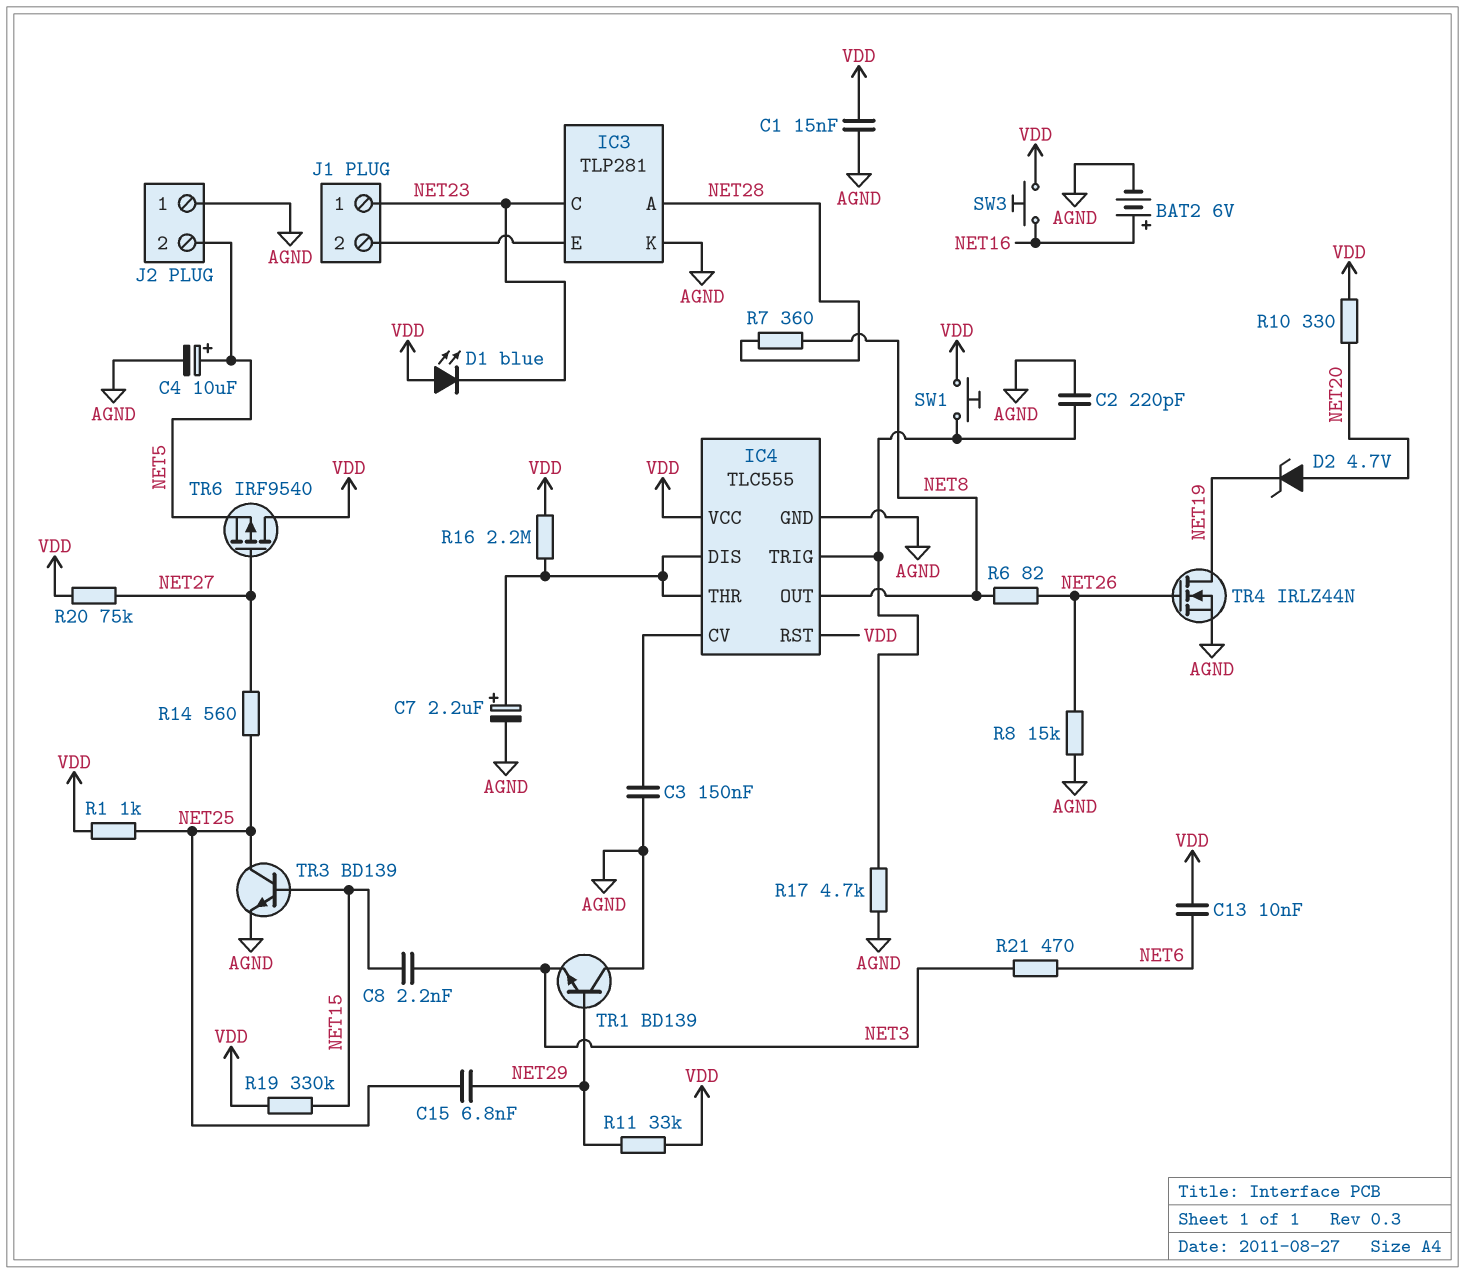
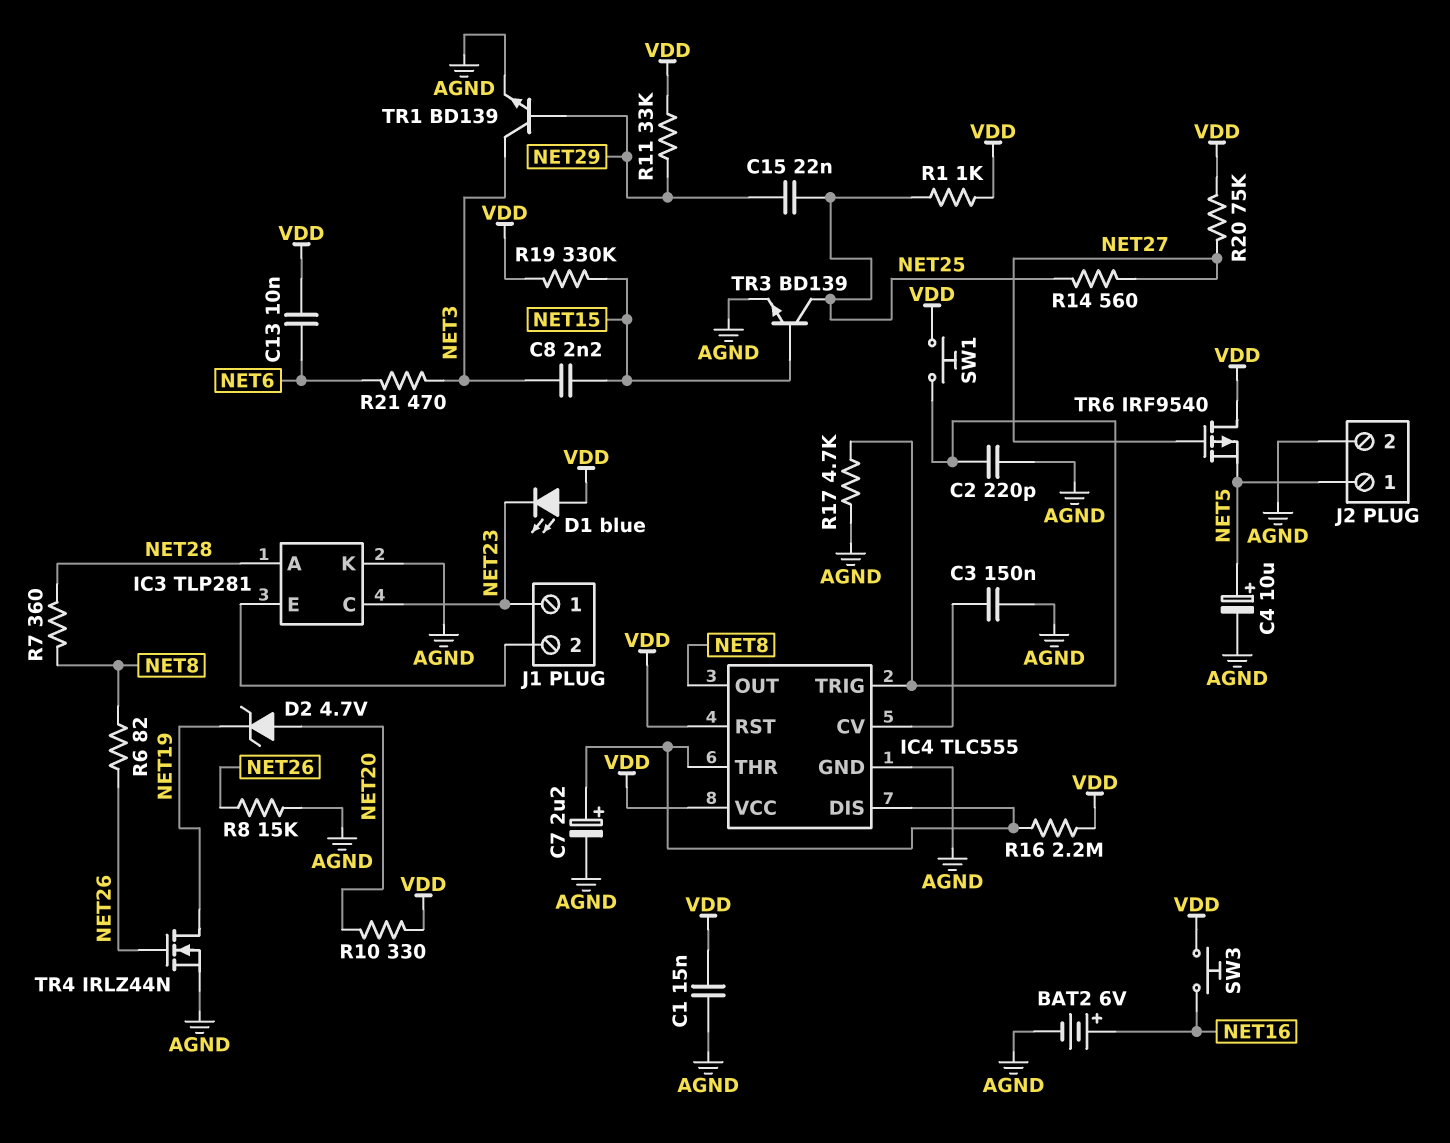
C15: 6.8nF (NET25, NET29) -> 22nF (NET25, NET29)
J2 pin 1: AGND -> NET5
J2 pin 2: NET5 -> AGND
TR1: NPN BD139 (B NET29, C AGND, E NET3) -> NPN BD139 (B NET29, C NET3, E AGND)

